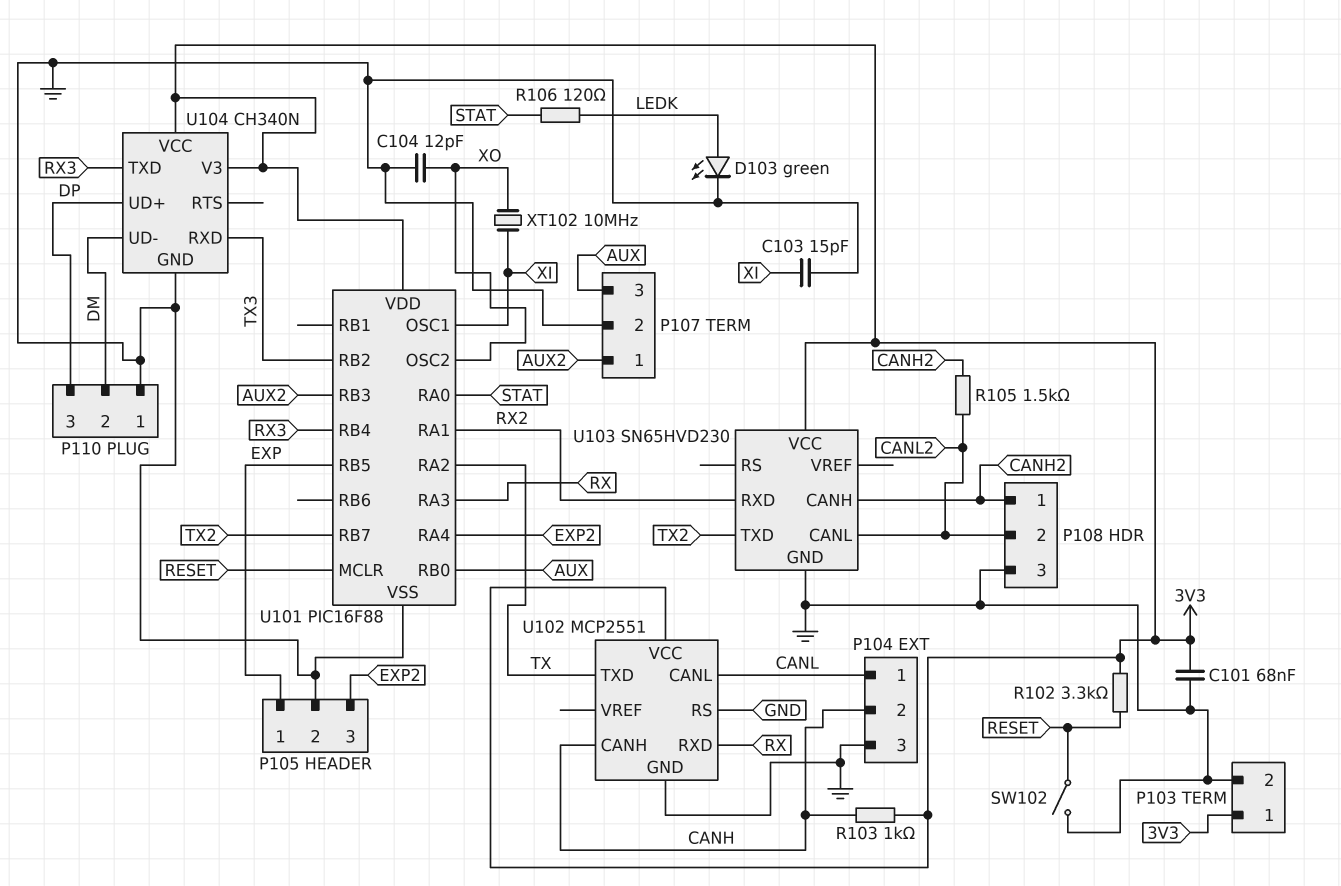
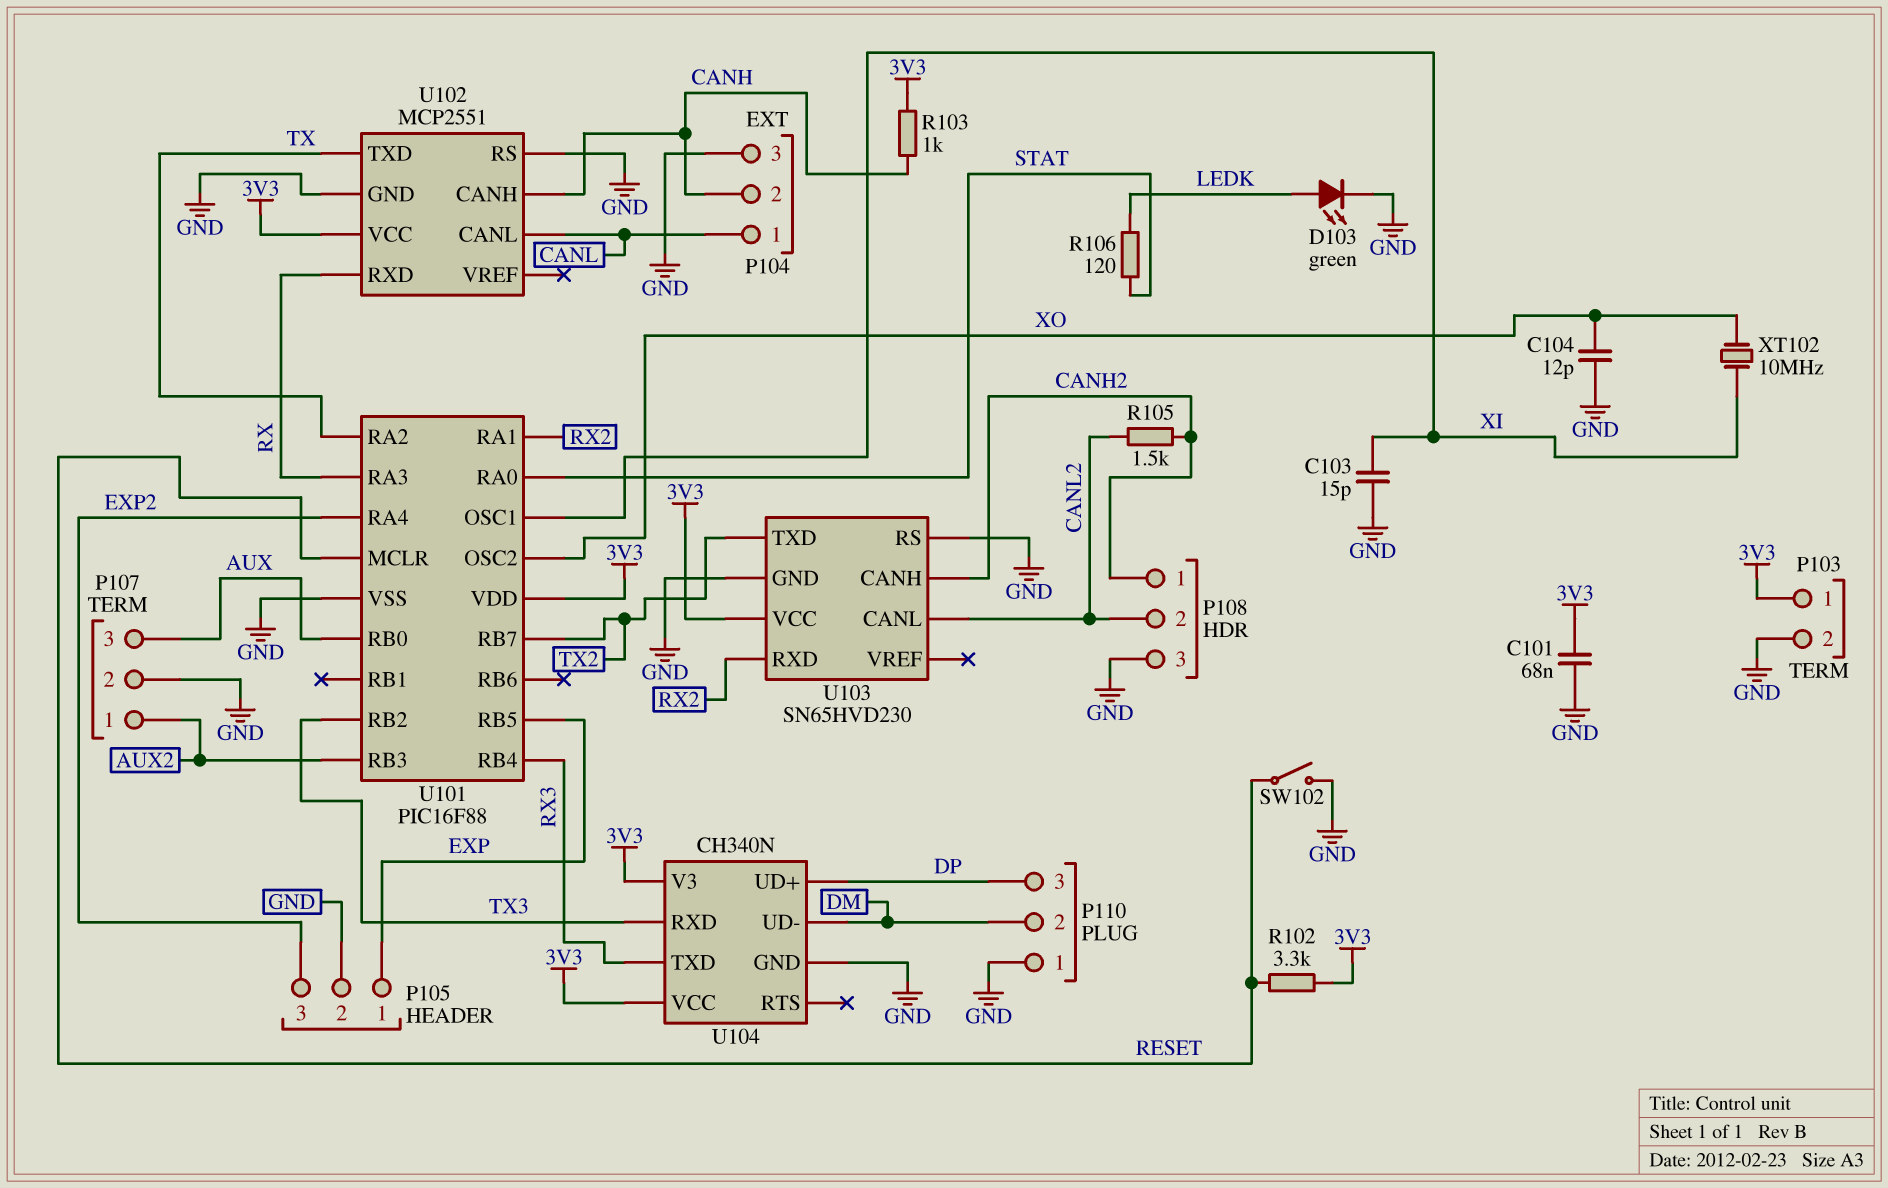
U103 pin RS: none -> GND

